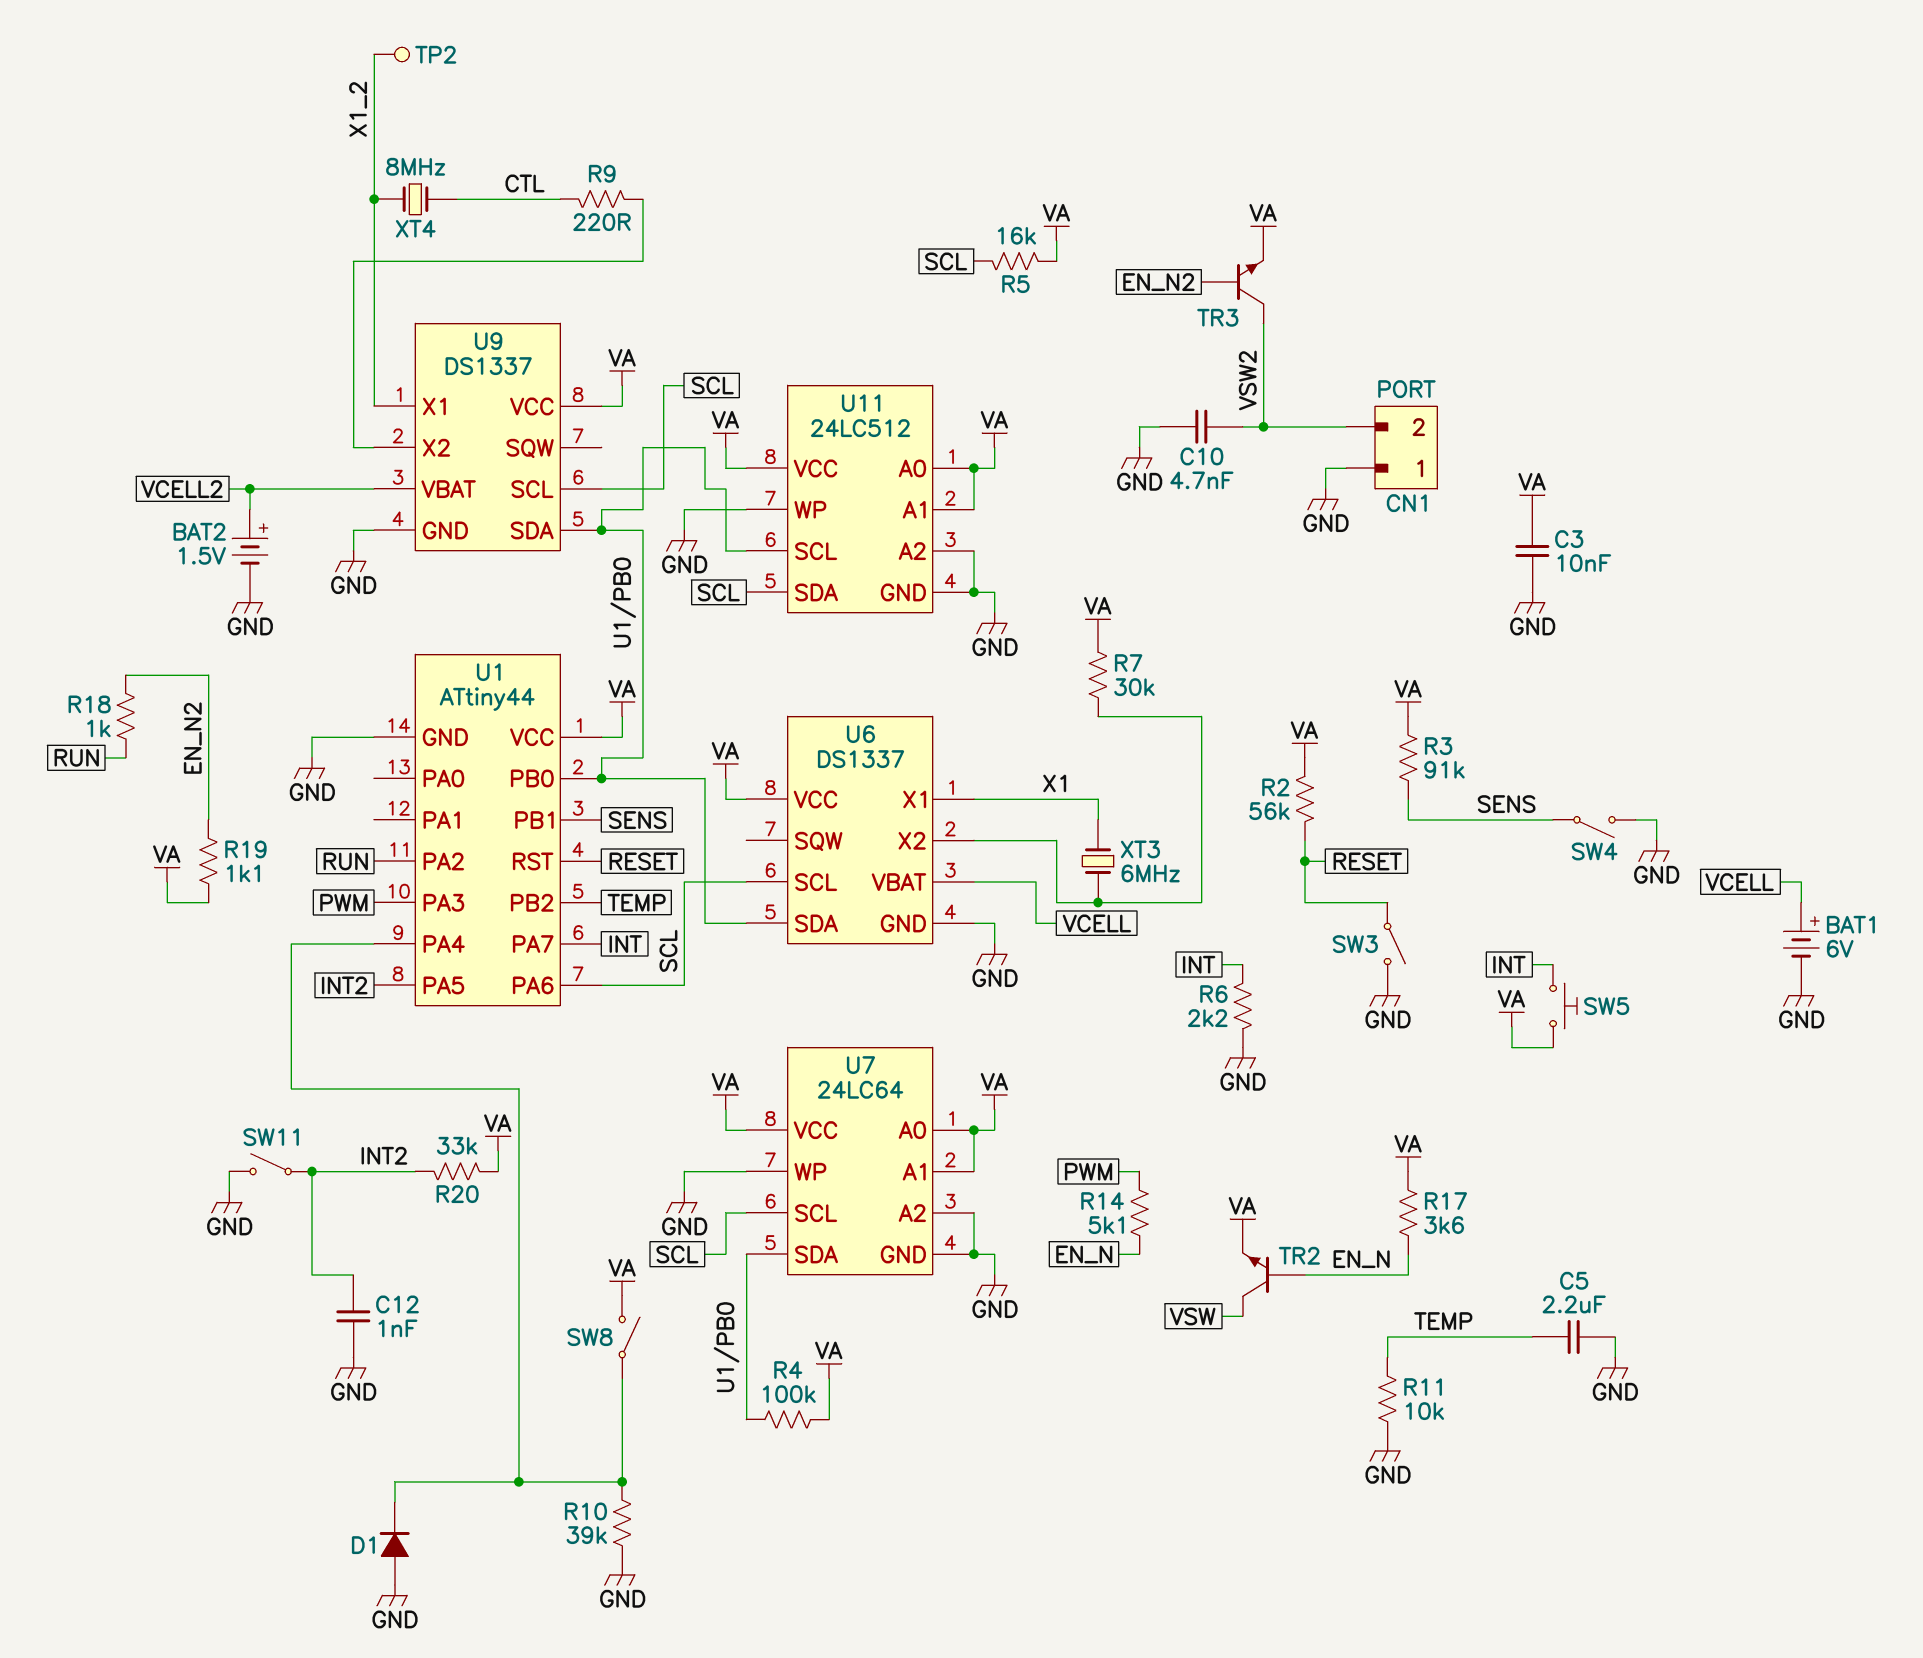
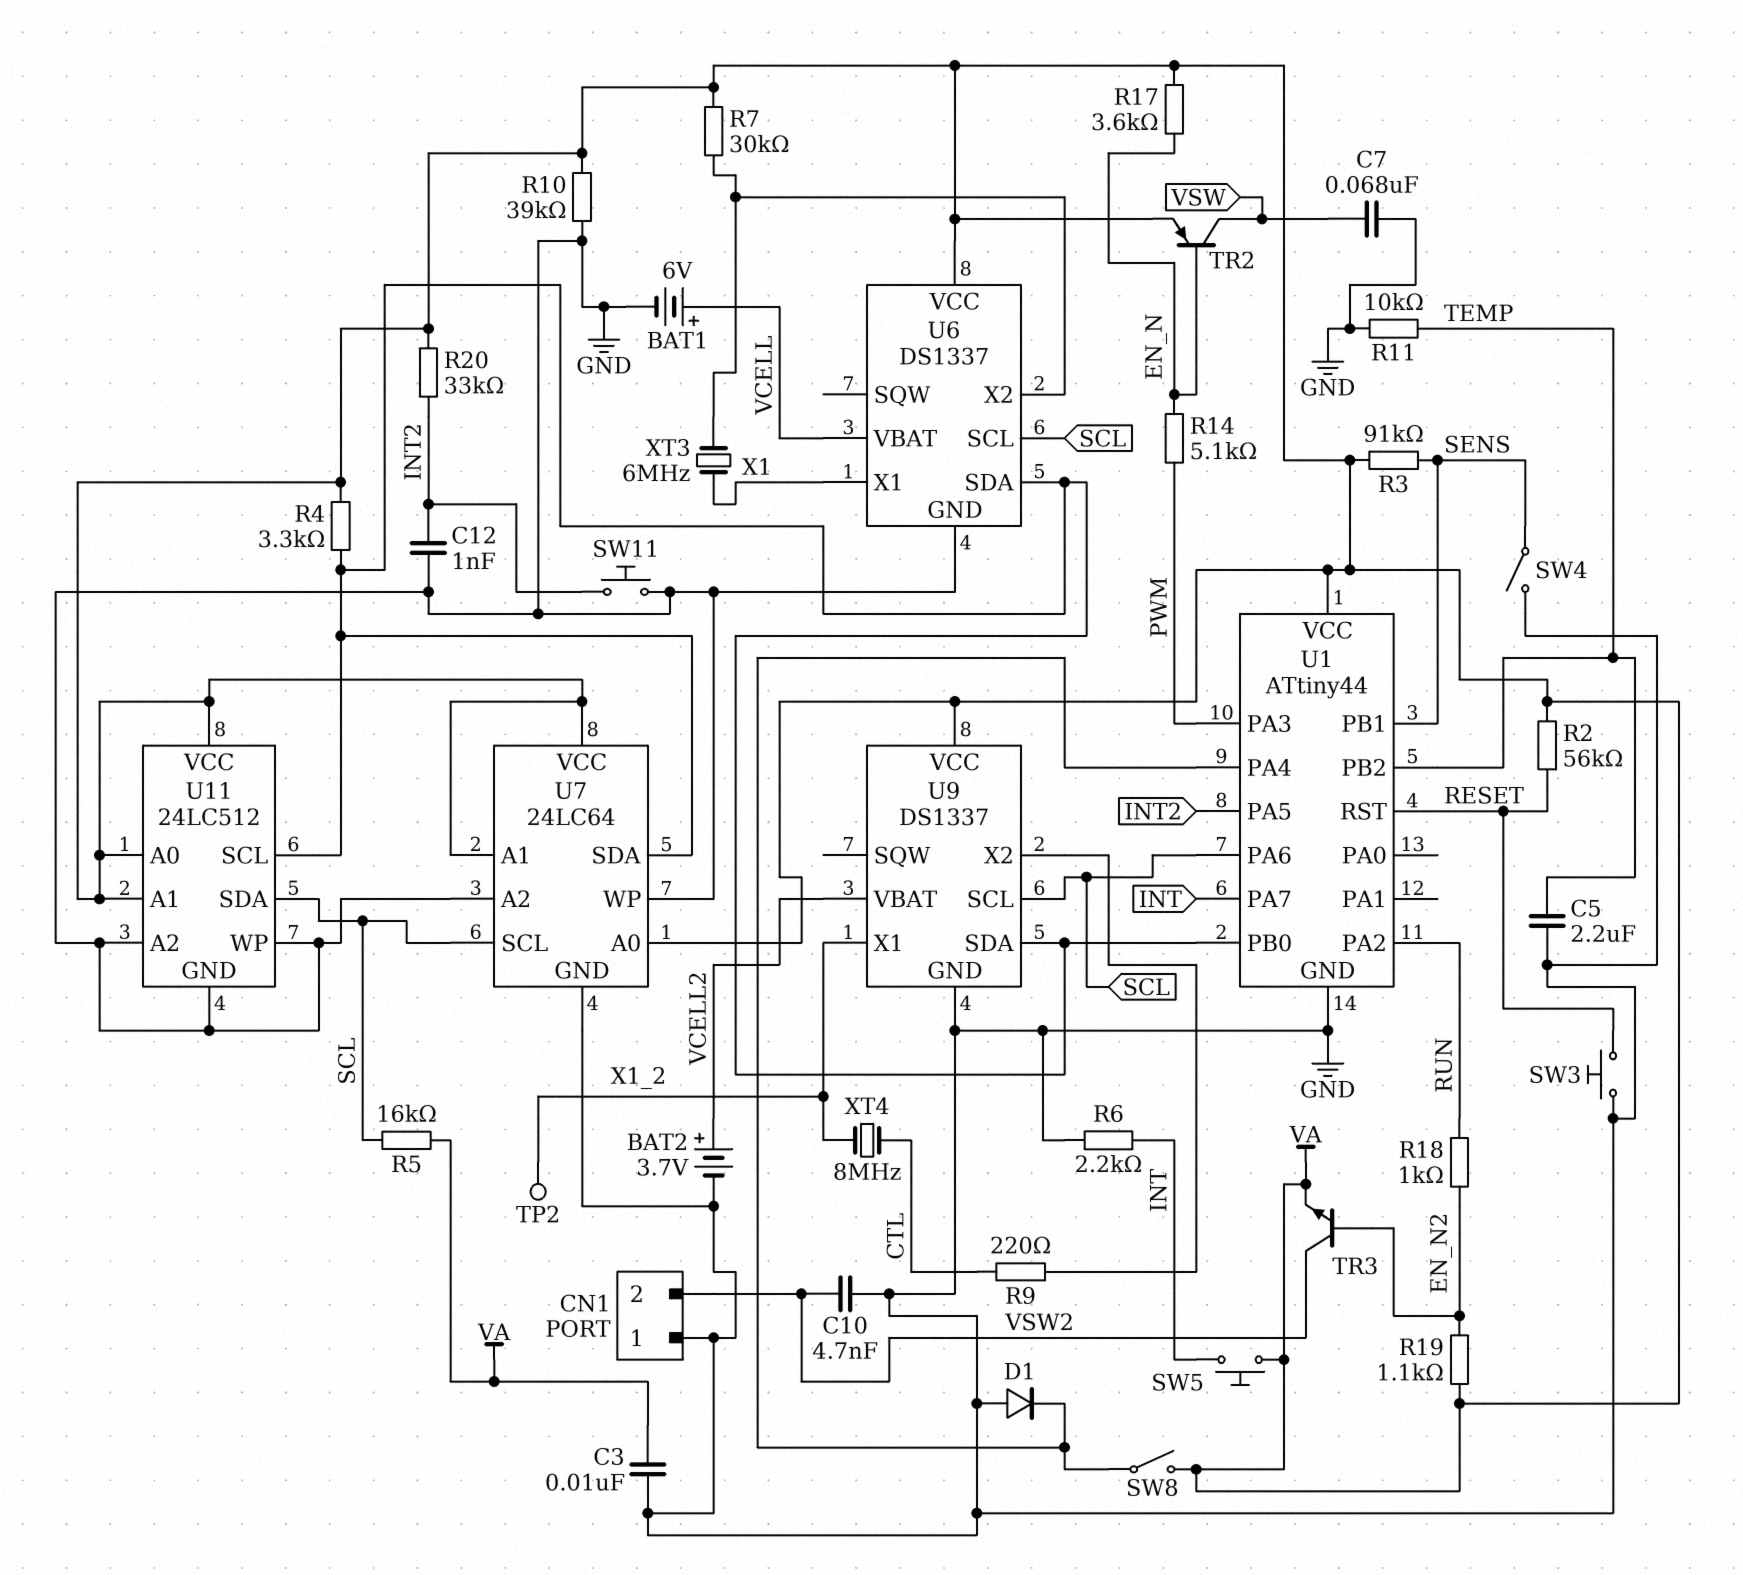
BAT2: 1.5V (plus VCELL2, minus GND) -> 3.7V (plus VCELL2, minus GND)
C7: none -> 68nF (GND, VSW)
R4: 100k (U1/PB0, VA) -> 3.3k (U1/PB0, VA)
R10: 39k (GND, U1/PA4) -> 39k (GND, VA)
SW3: switch (GND, RESET) -> button (GND, RESET)
SW11: switch (GND, INT2) -> button (GND, INT2)
TR2: NPN (B EN_N, C VSW, E VA) -> PNP (B EN_N, C VSW, E VA)

